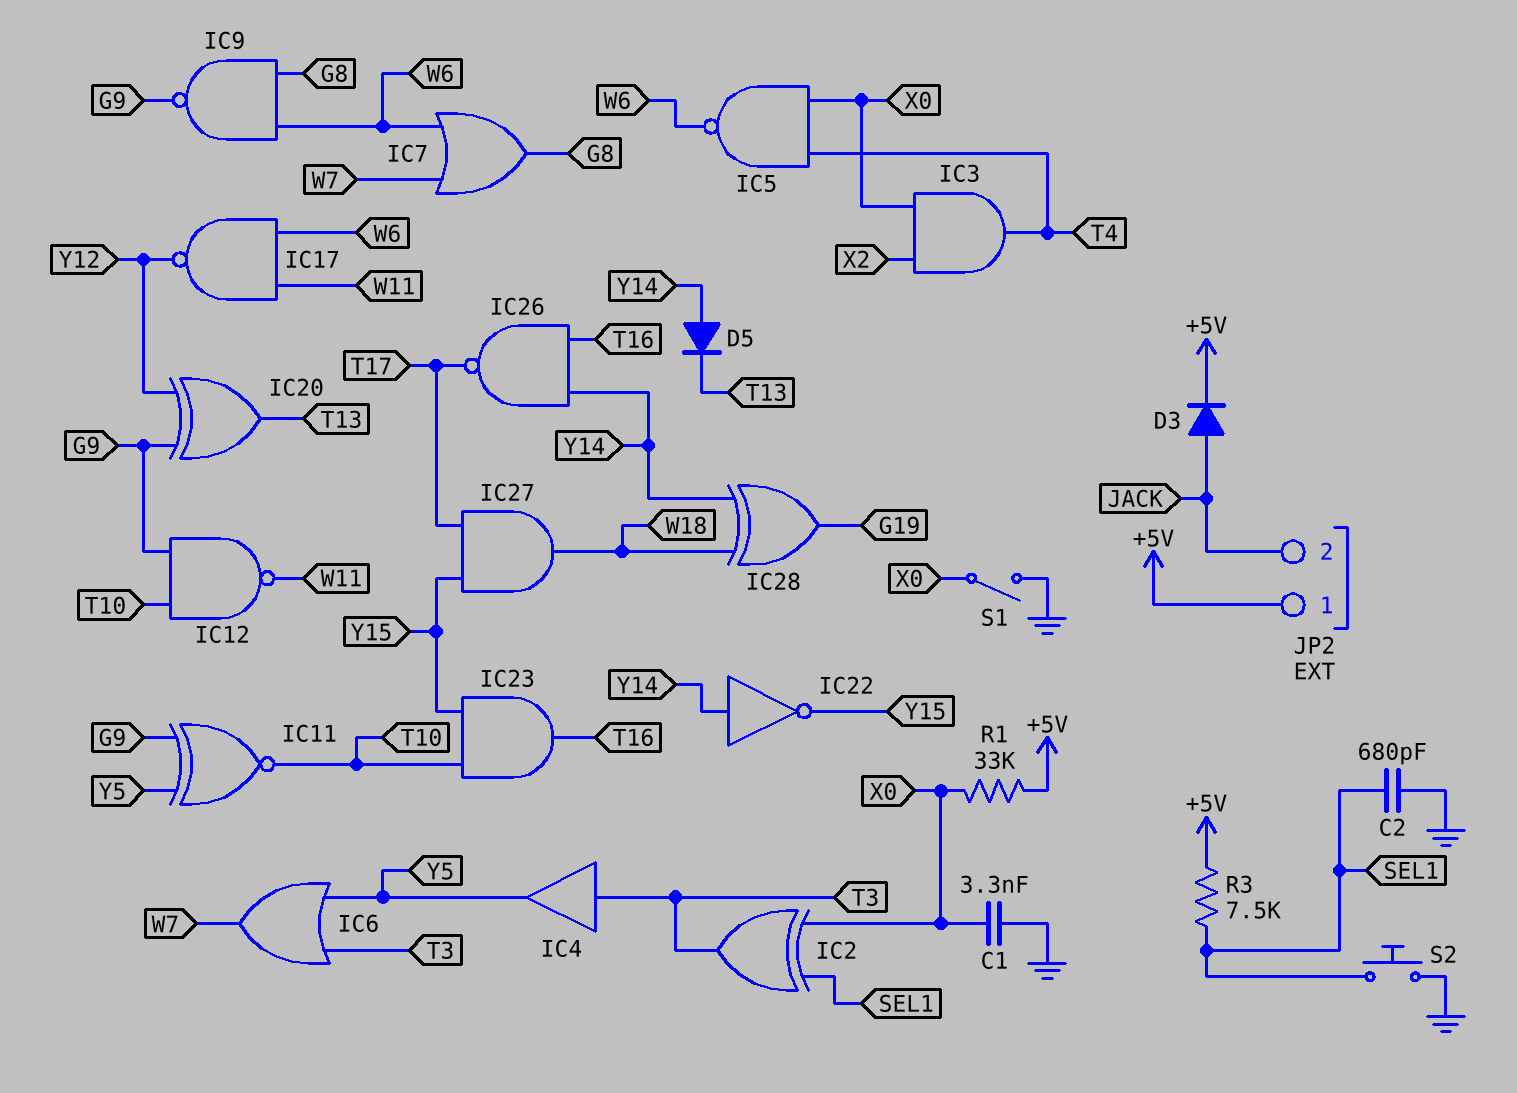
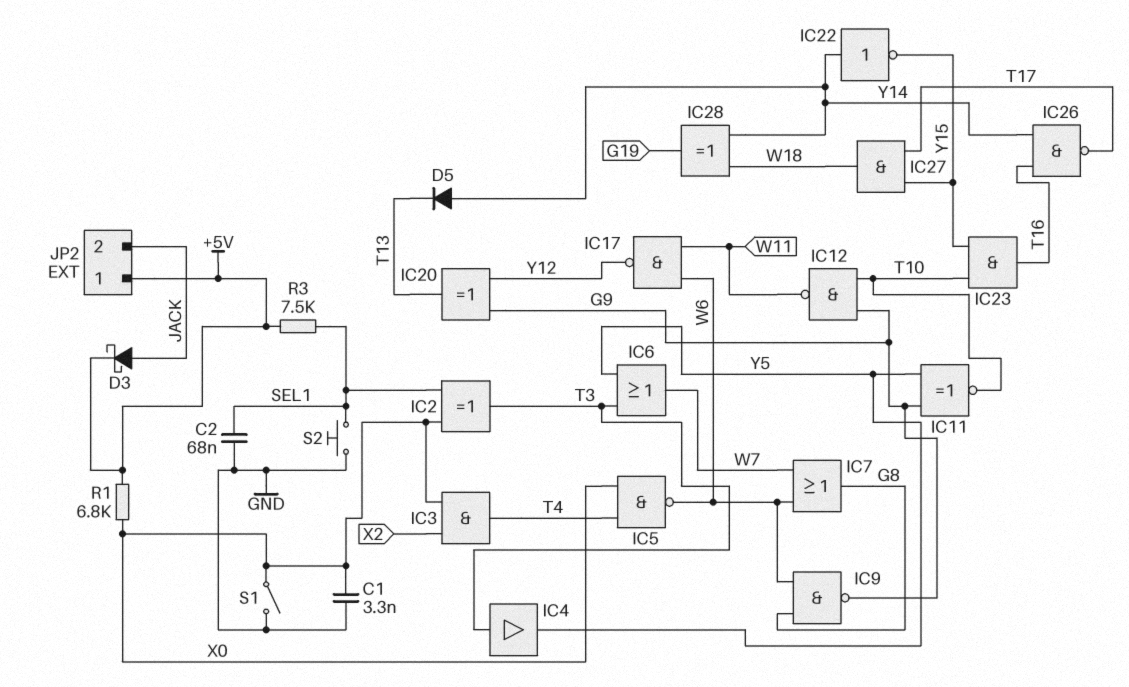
C2: 680pF (GND, SEL1) -> 68nF (GND, SEL1)
D3: diode (A JACK, K +5V) -> schottky (A JACK, K +5V)
R1: 33k (+5V, X0) -> 6.8k (+5V, X0)

